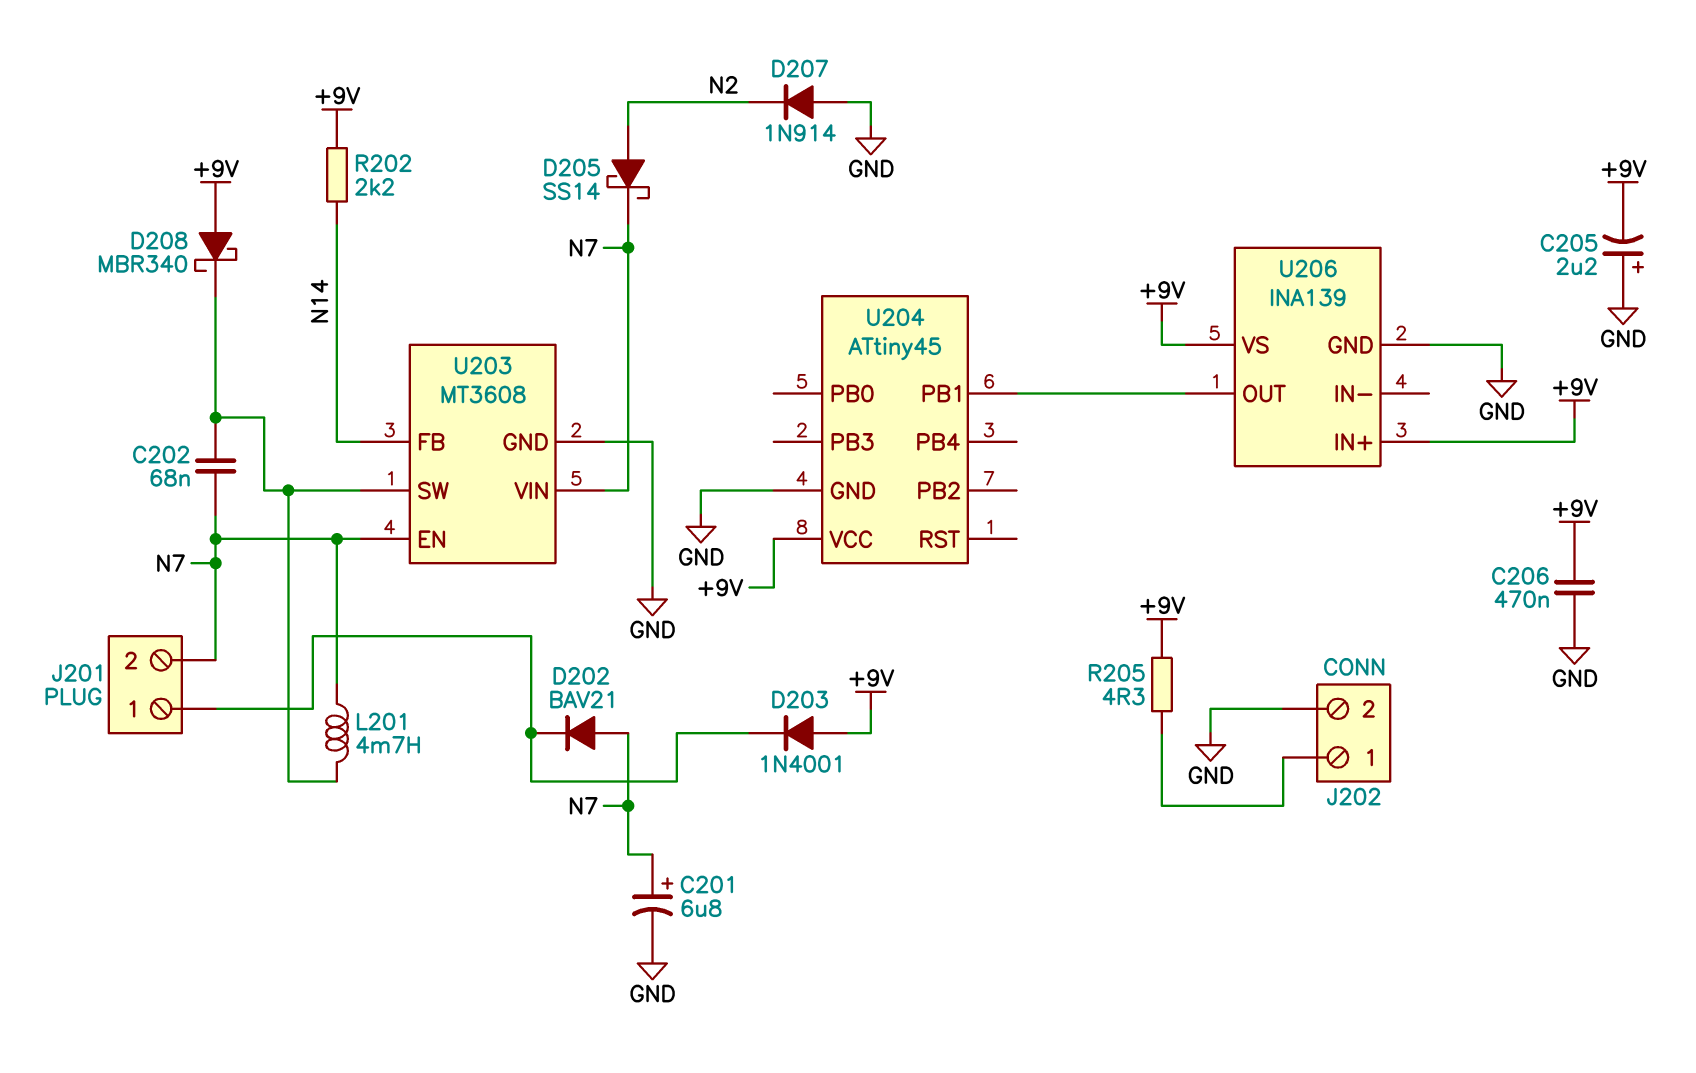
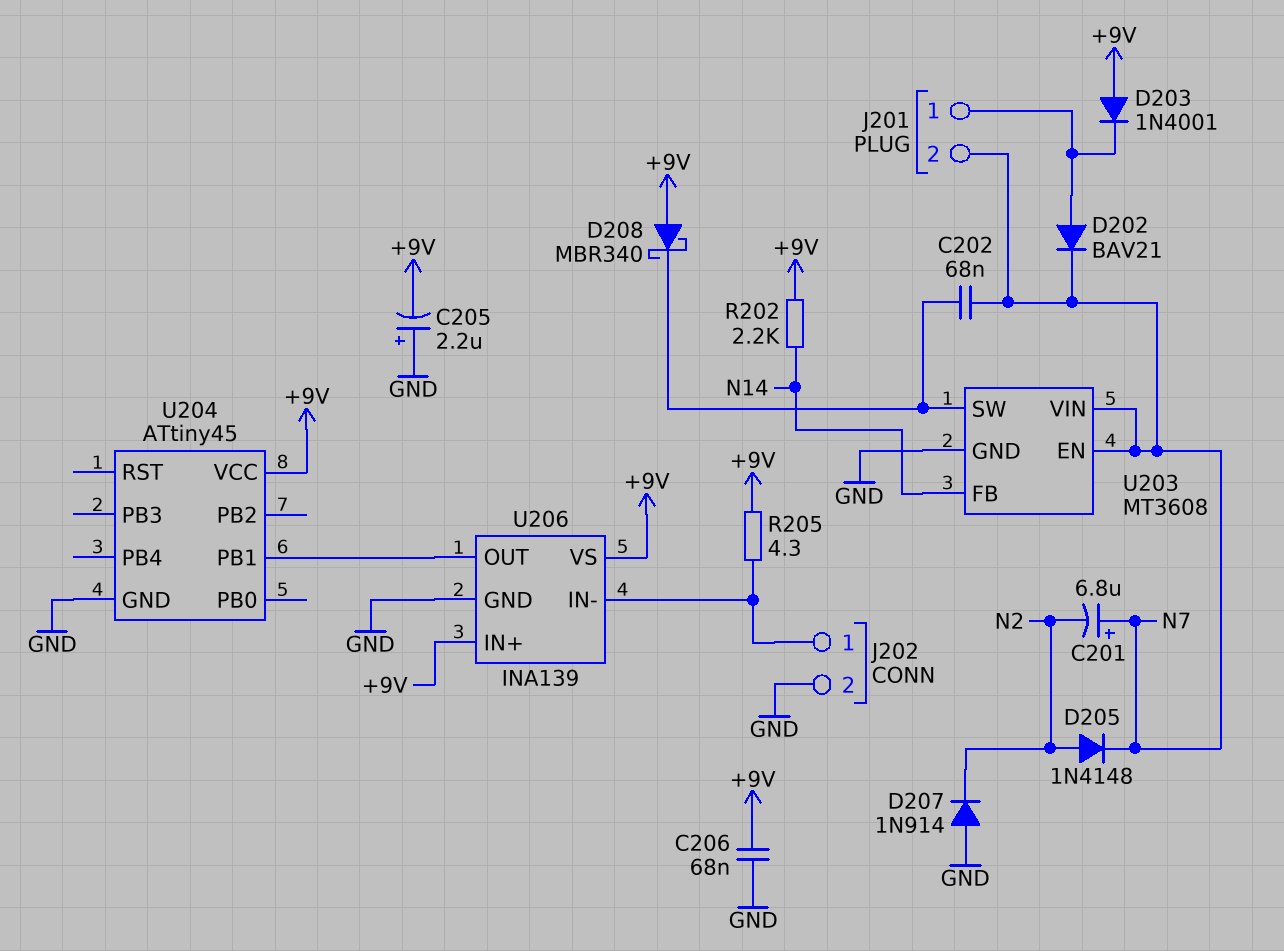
C201: 6.8uF (plus N7, minus GND) -> 6.8uF (plus N7, minus N2)
C206: 470nF (+9V, GND) -> 68nF (+9V, GND)
D202: diode BAV21 (A N7, K J201/1) -> diode BAV21 (A J201/1, K N7)
D205: schottky SS14 (A N2, K N7) -> diode 1N4148 (A N2, K N7)
L201: 4.7mH (N7, U203/SW) -> none
U206 pin IN-: none -> J202/1

